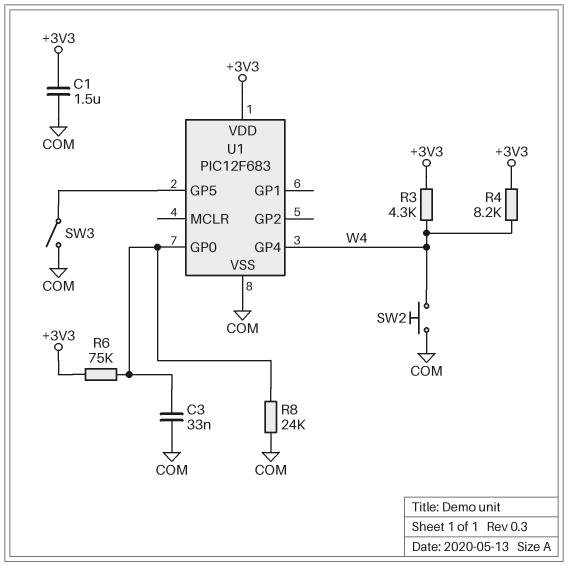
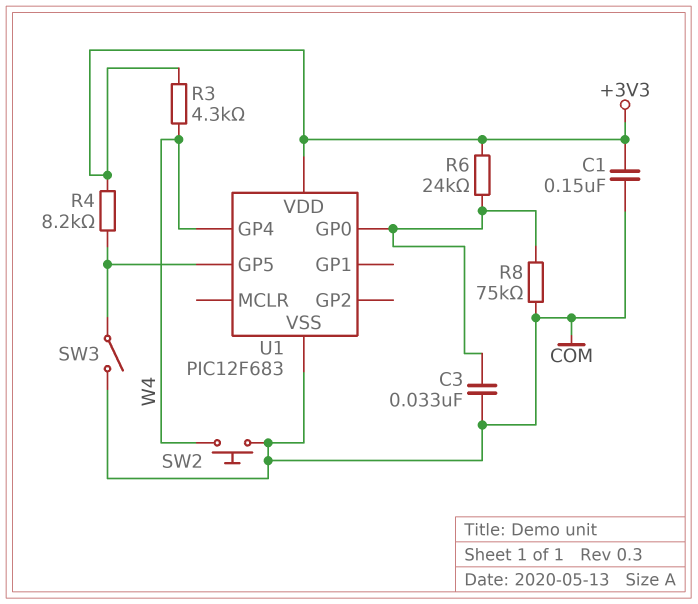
C1: 1.5uF (+3V3, COM) -> 150nF (+3V3, COM)
R4: 8.2k (+3V3, W4) -> 8.2k (+3V3, U1/GP5)
R6: 75k (+3V3, U1/GP0) -> 24k (+3V3, U1/GP0)
R8: 24k (COM, U1/GP0) -> 75k (COM, U1/GP0)

